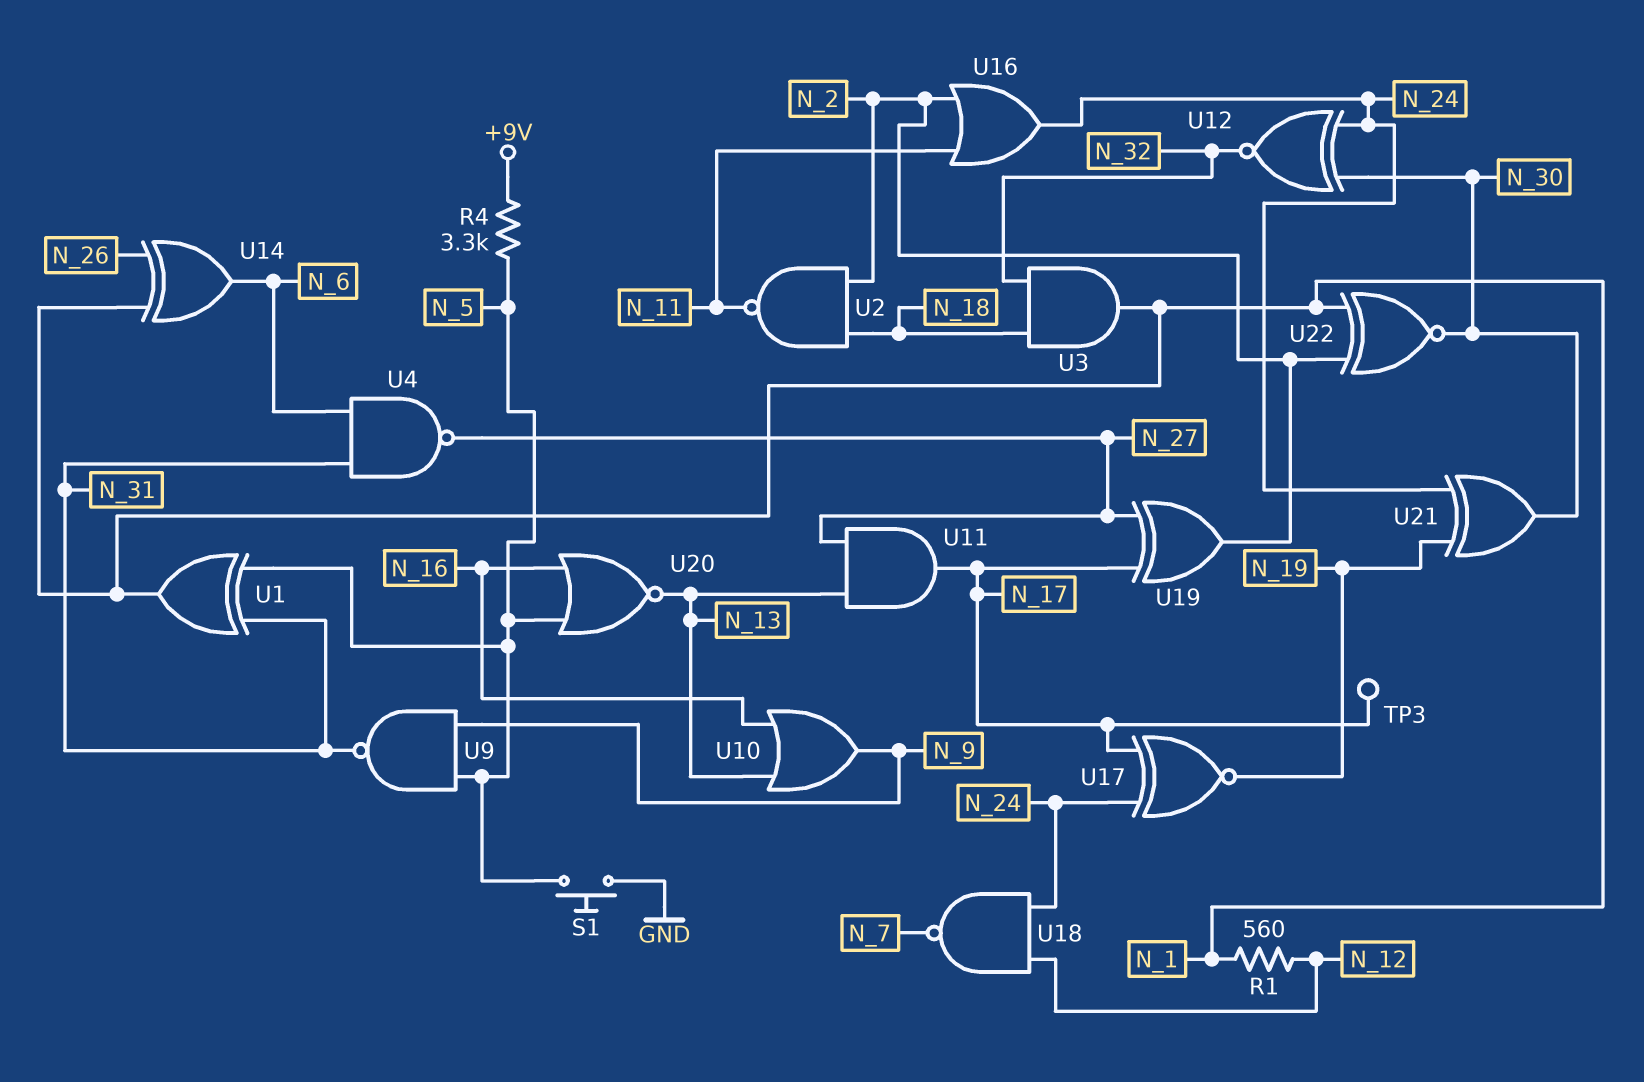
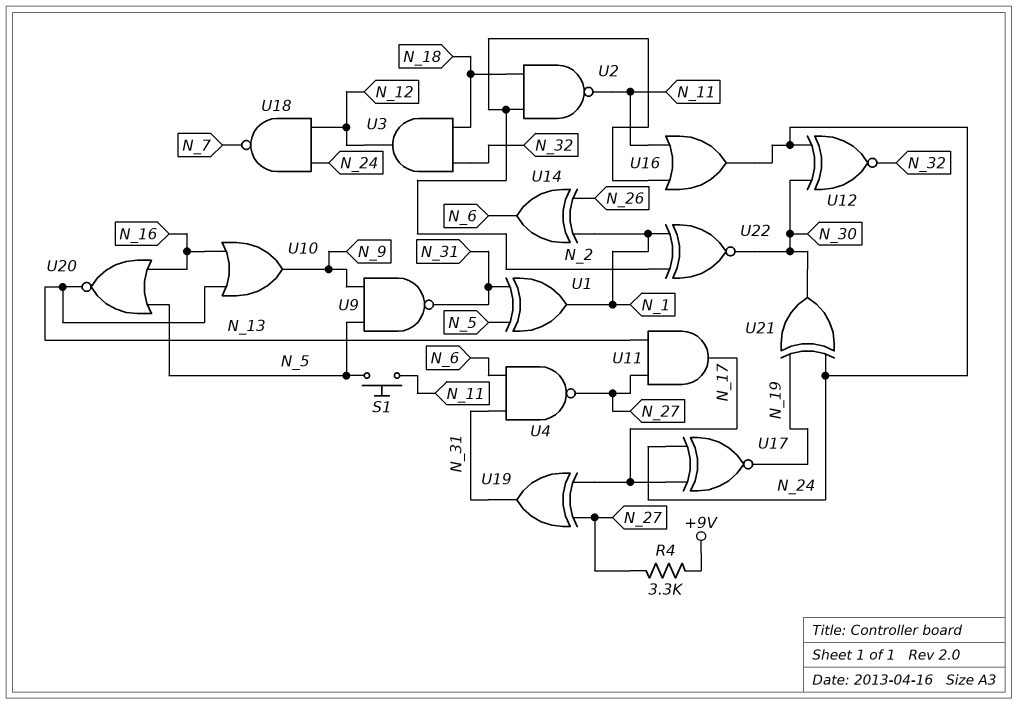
R1: 560 (N_1, N_12) -> none
R4: 3.3k (+9V, N_5) -> 3.3k (+9V, N_27)
S1: button (GND, N_5) -> button (N_5, N_11)
TP3: test point (N_17) -> none
U3: AND (in N_18, in N_32, out N_1) -> AND (in N_18, in N_32, out N_12)
U19: XOR (in N_17, in N_27, out N_2) -> XOR (in N_17, in N_27, out N_31)

